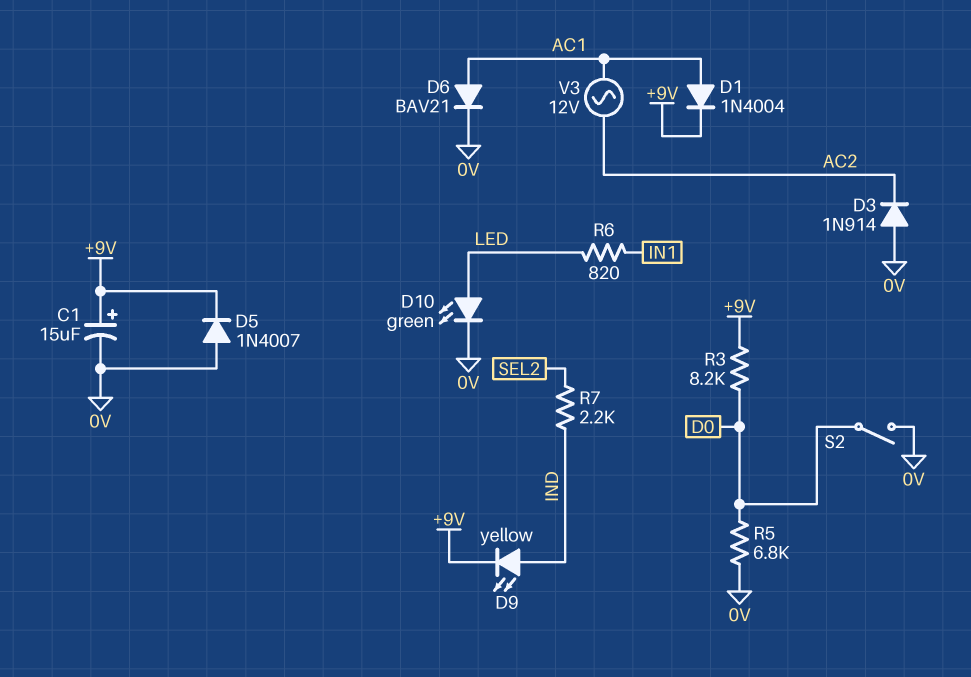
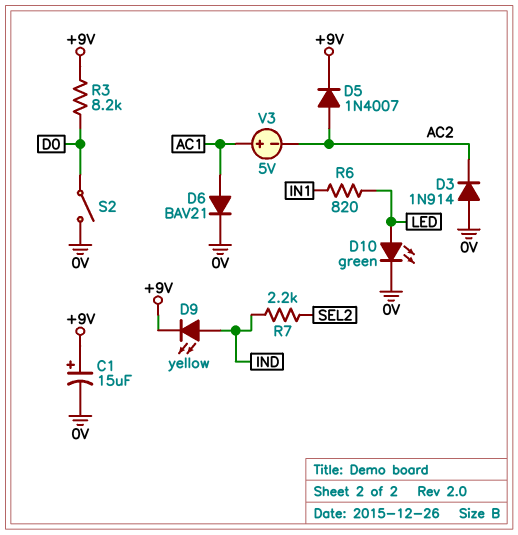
D1: diode 1N4004 (A AC1, K +9V) -> none
D5: diode 1N4007 (A 0V, K +9V) -> diode 1N4007 (A AC2, K +9V)
R5: 6.8k (0V, D0) -> none
V3: AC 12V (AC1, AC2) -> 5V (plus AC1, minus AC2)

